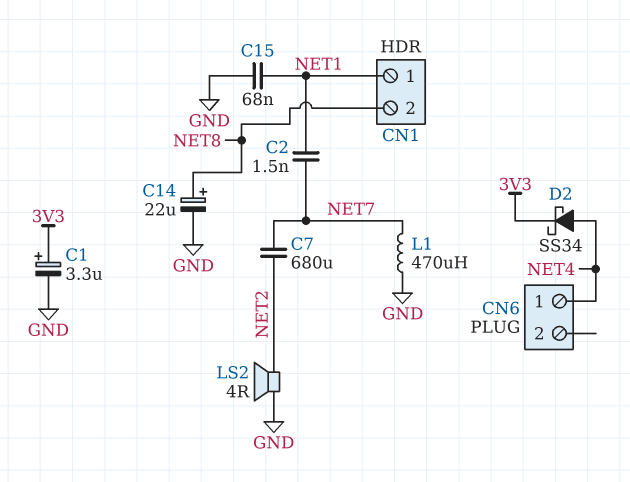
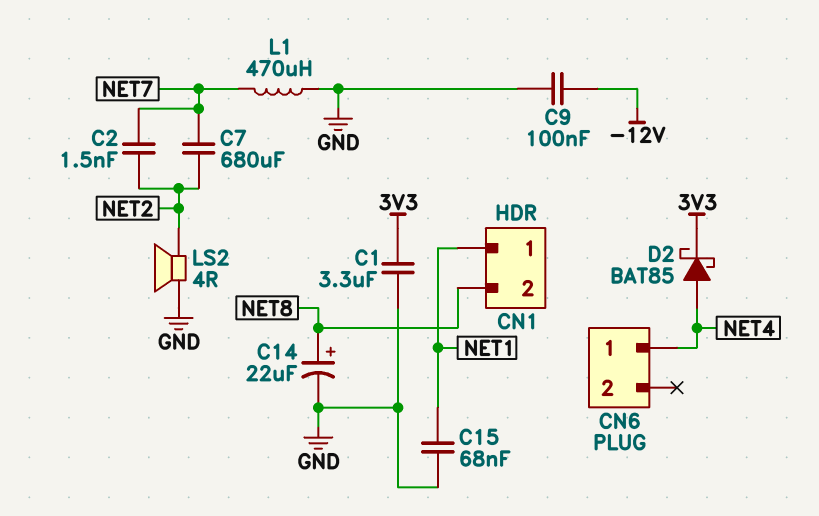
C1: 3.3uF (plus 3V3, minus GND) -> 3.3uF (3V3, GND)
C2: 1.5nF (NET1, NET7) -> 1.5nF (NET2, NET7)
C9: none -> 100nF (-12V, GND)
D2: schottky SS34 (A NET4, K 3V3) -> schottky BAT85 (A NET4, K 3V3)

